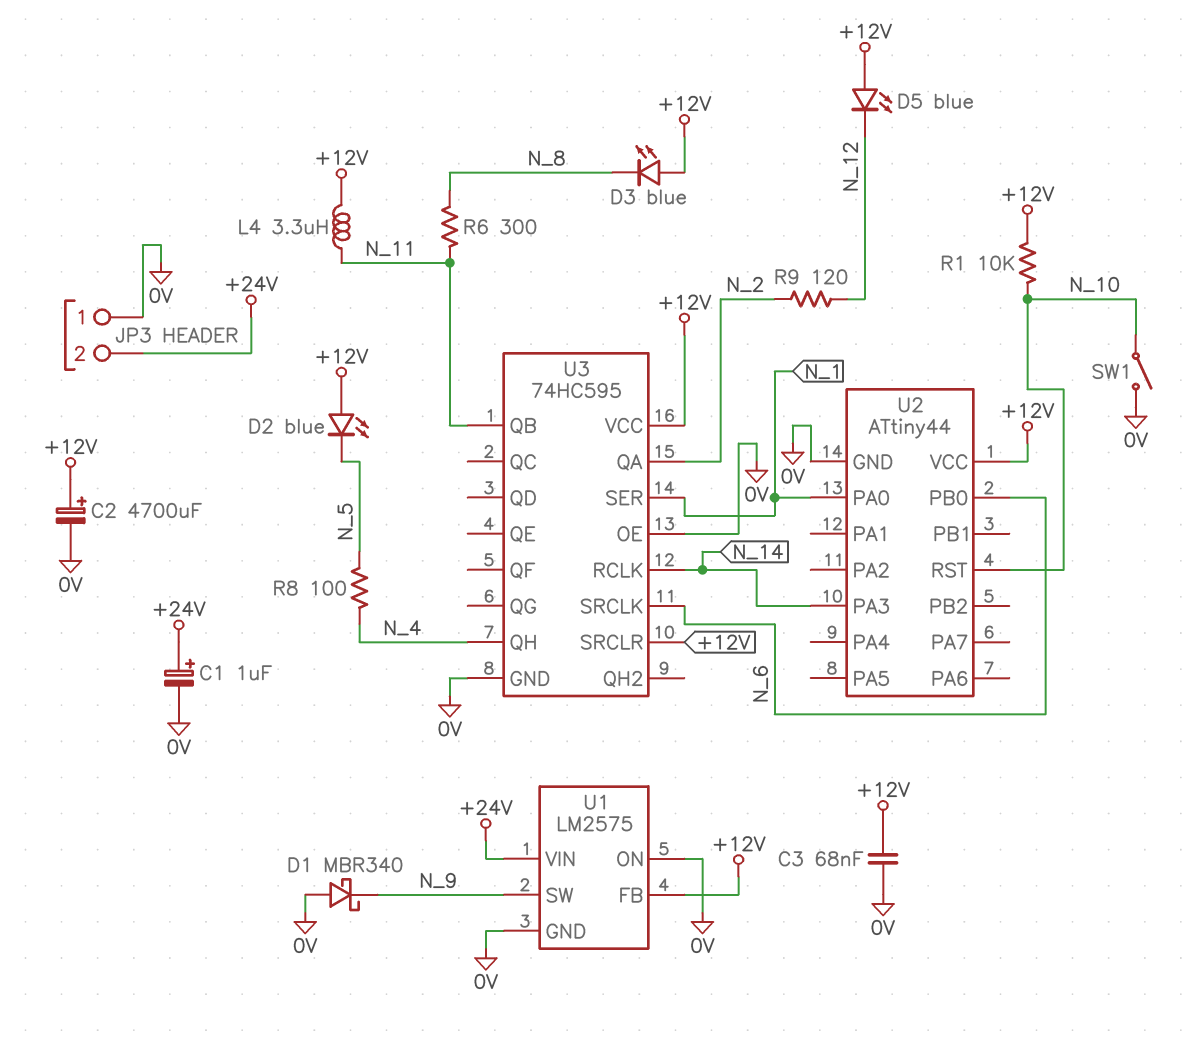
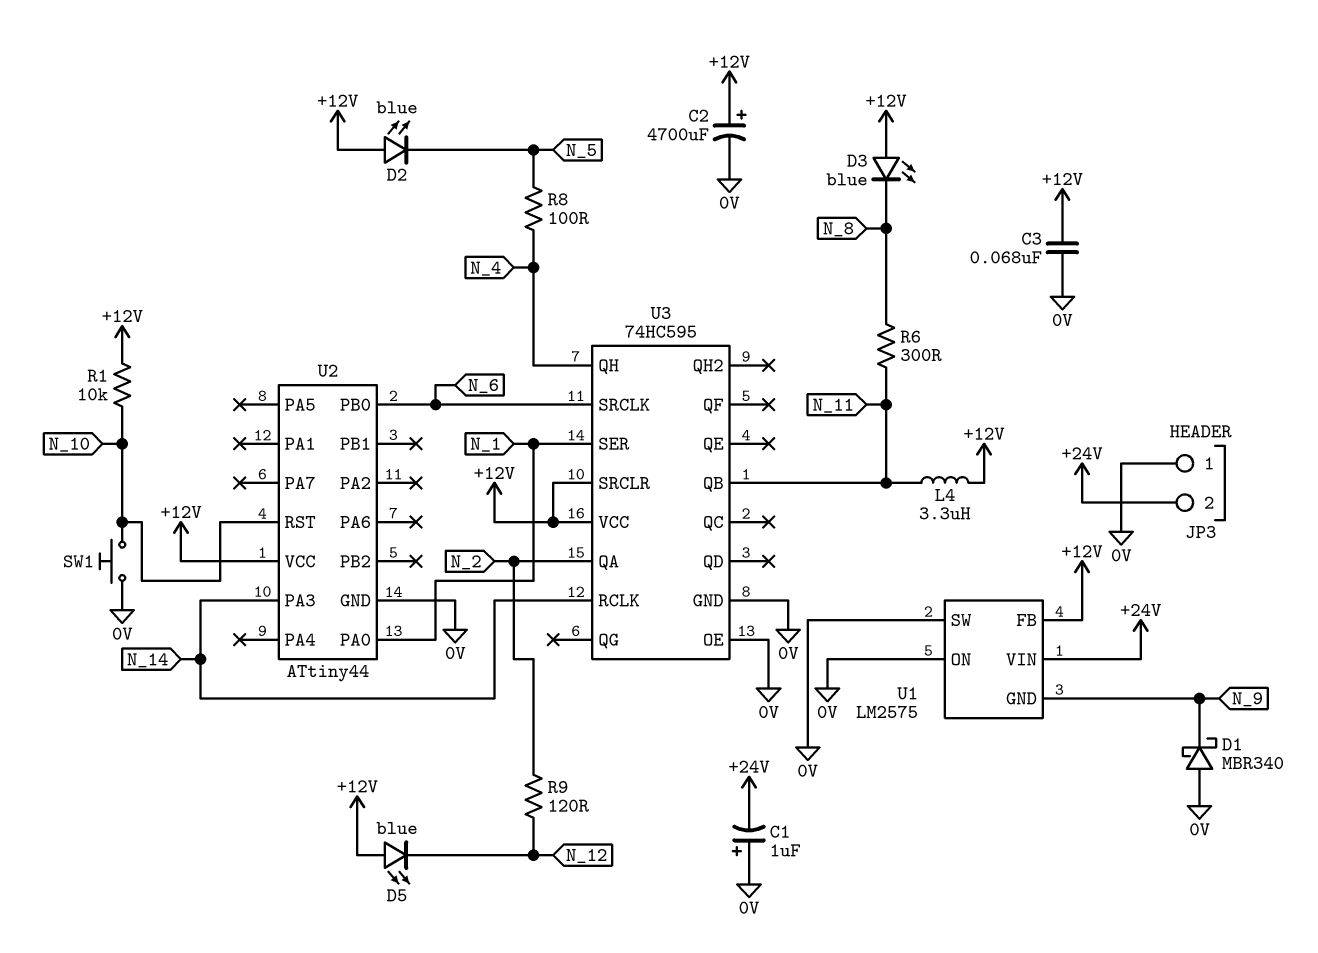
C1: 1uF (plus +24V, minus 0V) -> 1uF (plus 0V, minus +24V)
SW1: switch (0V, N_10) -> button (0V, N_10)
U1 pin GND: 0V -> N_9
U1 pin SW: N_9 -> 0V

